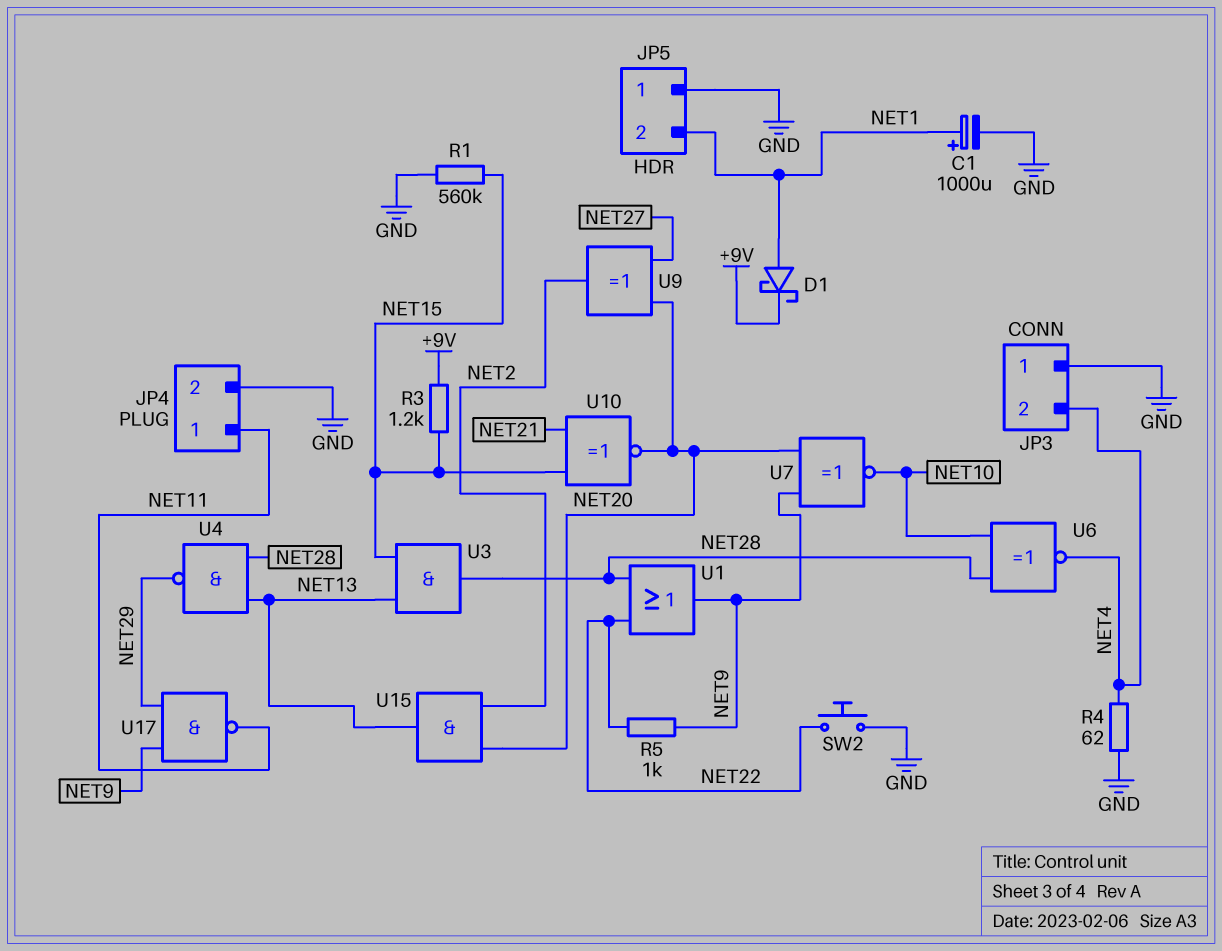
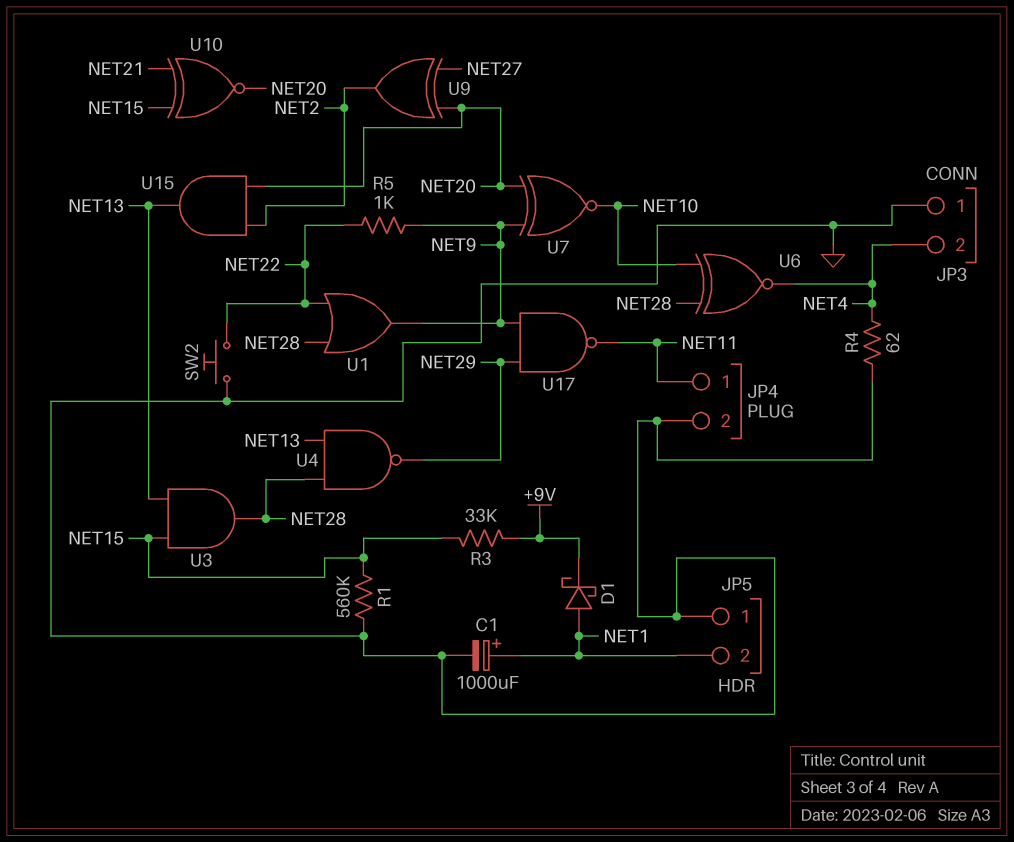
R3: 1.2k (+9V, NET15) -> 33k (+9V, NET15)

